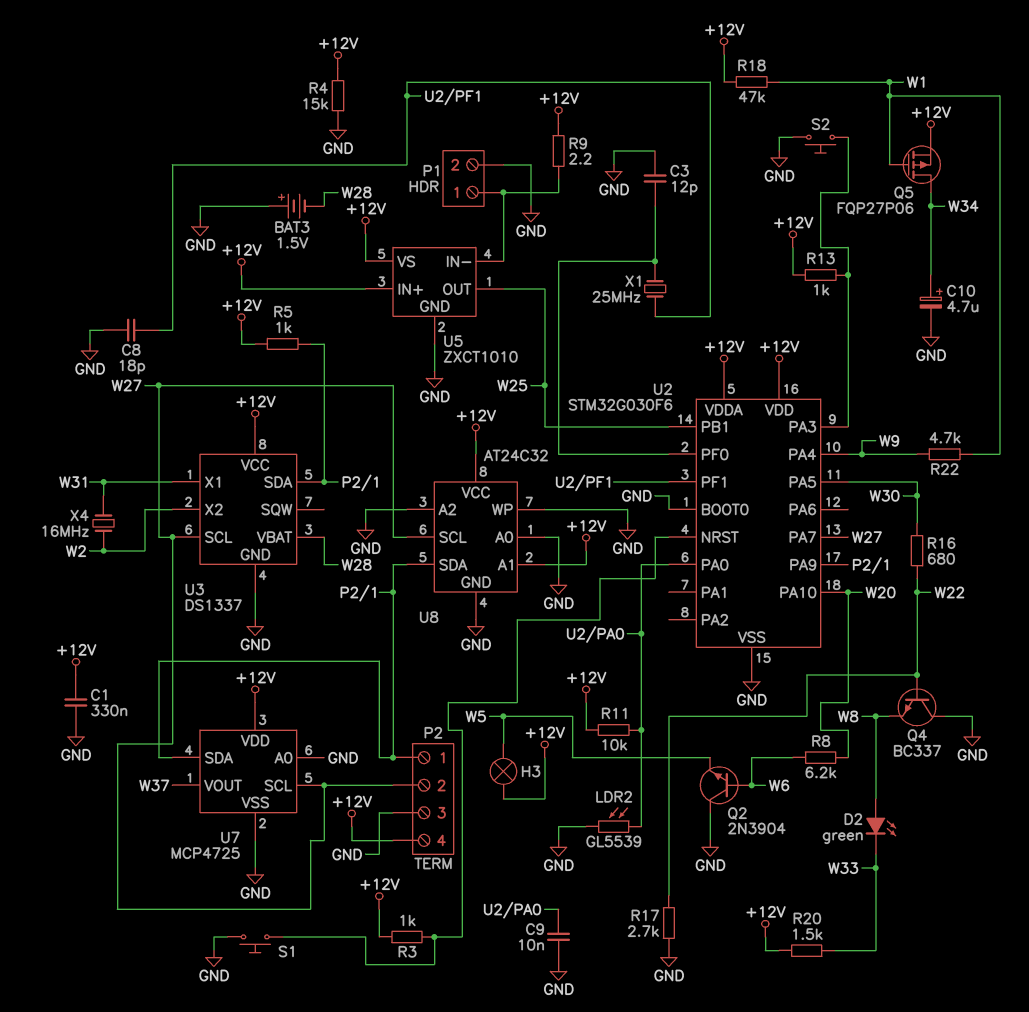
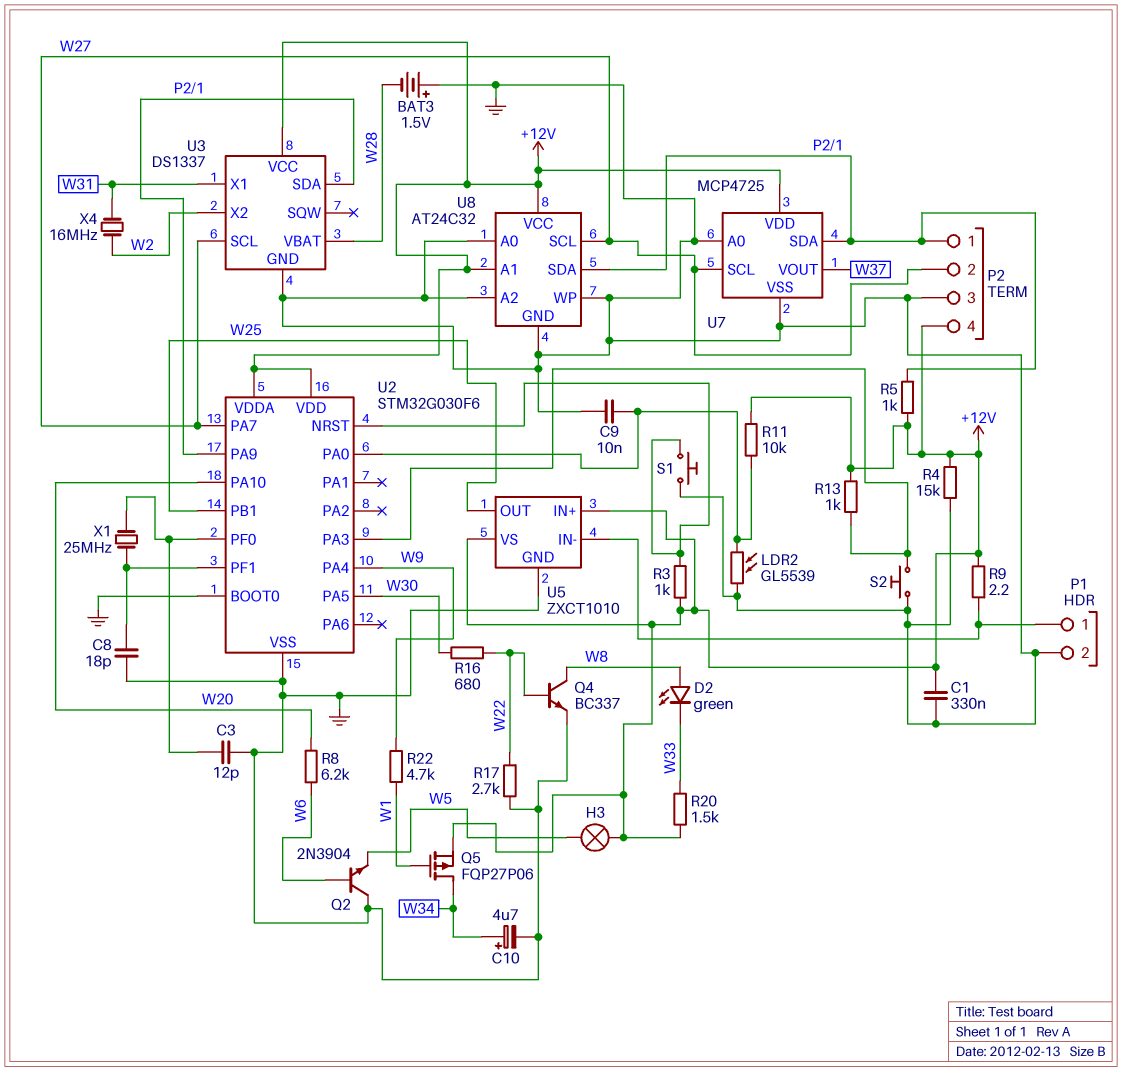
Q4: NPN BC337 (B W22, C GND, E W8) -> NPN BC337 (B W22, C W8, E GND)
R18: 47k (+12V, W1) -> none

